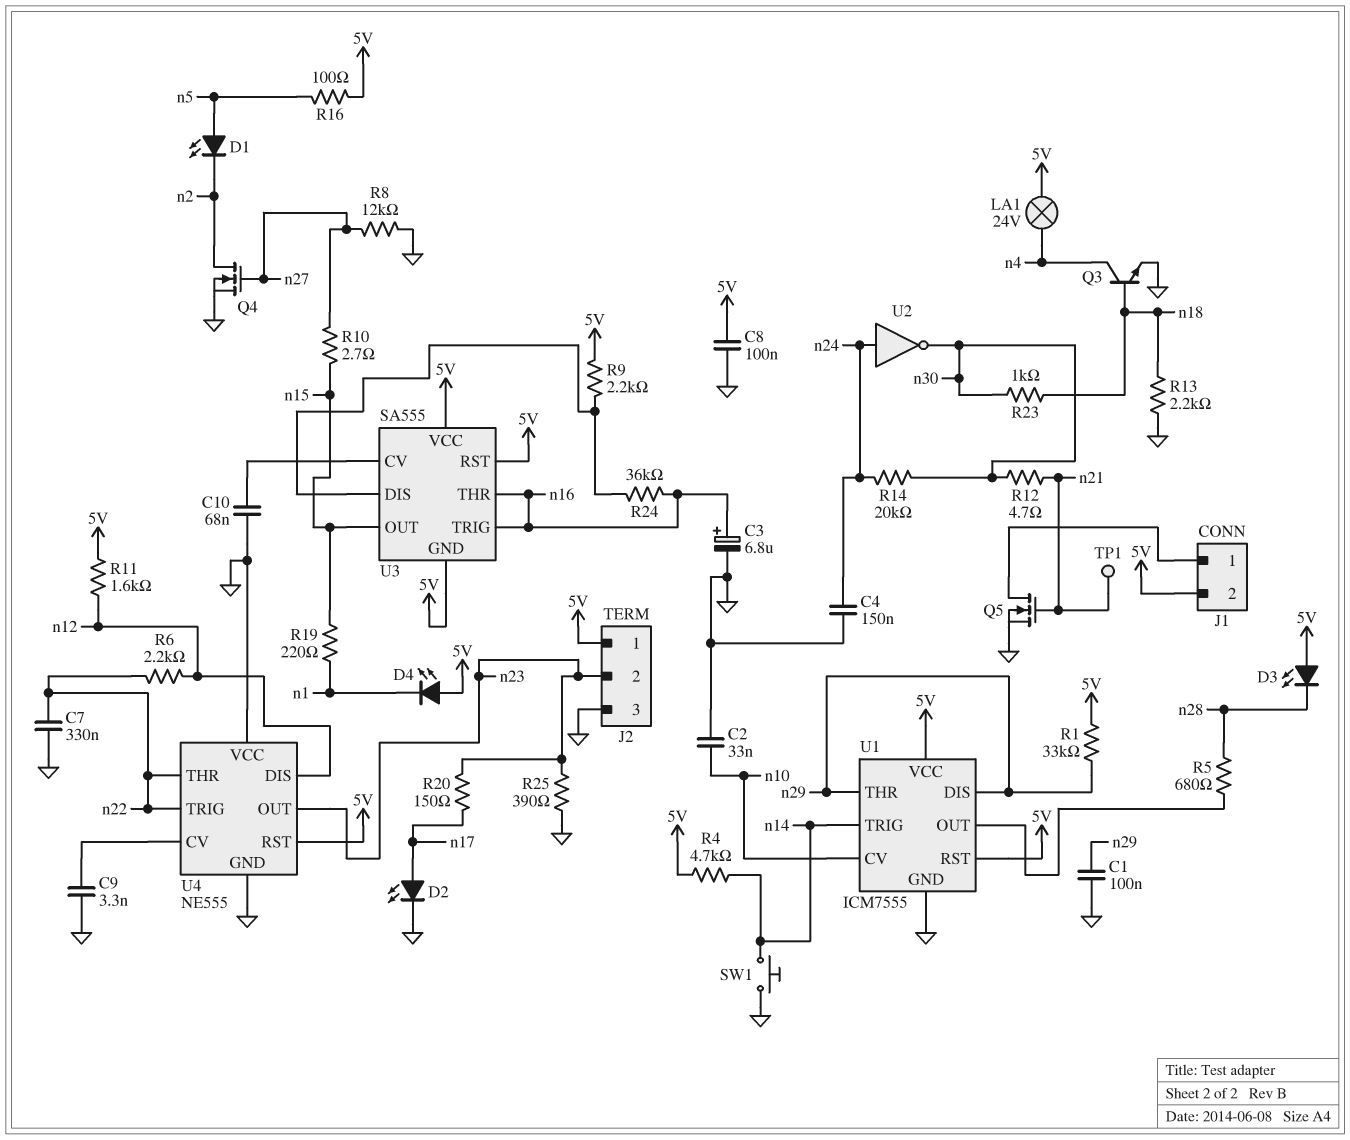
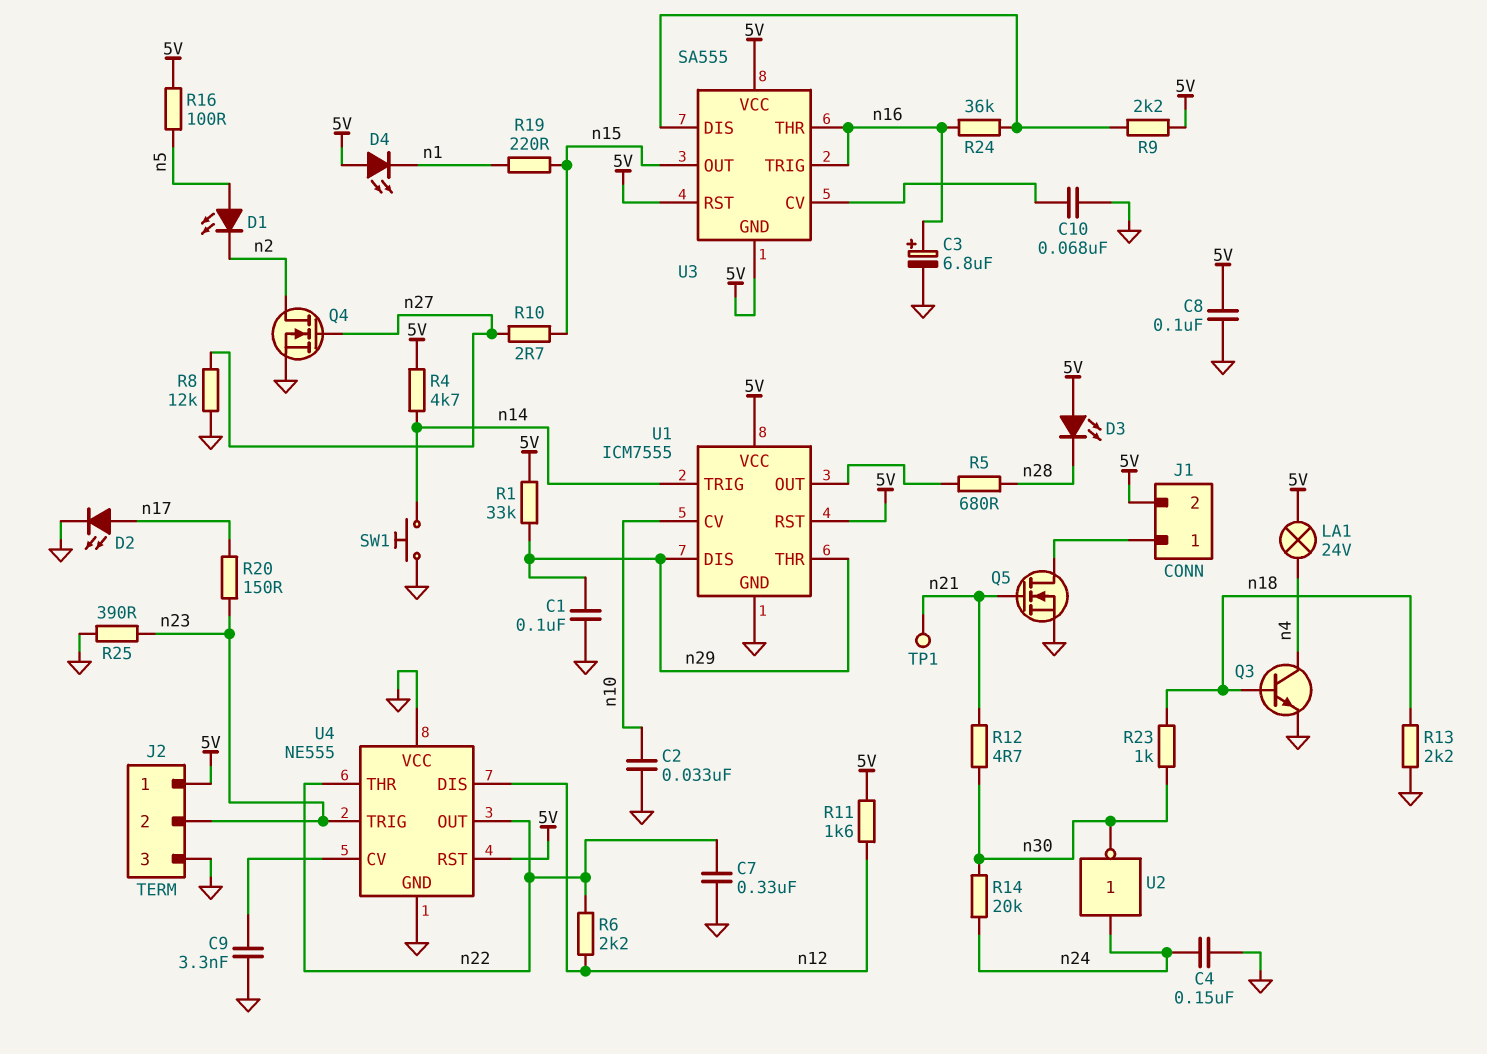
U4 pin OUT: n23 -> n22
U4 pin TRIG: n22 -> n23

